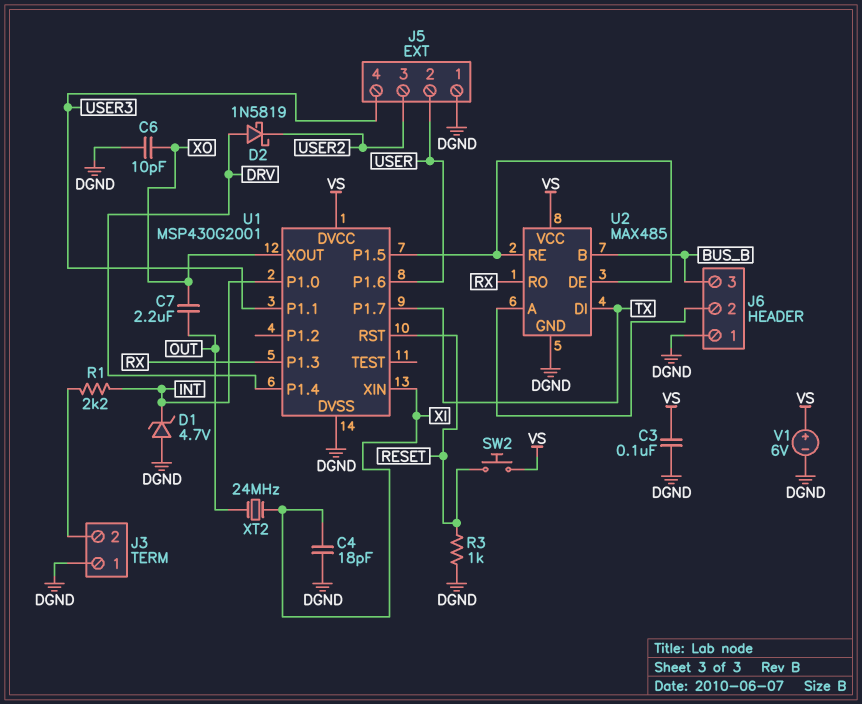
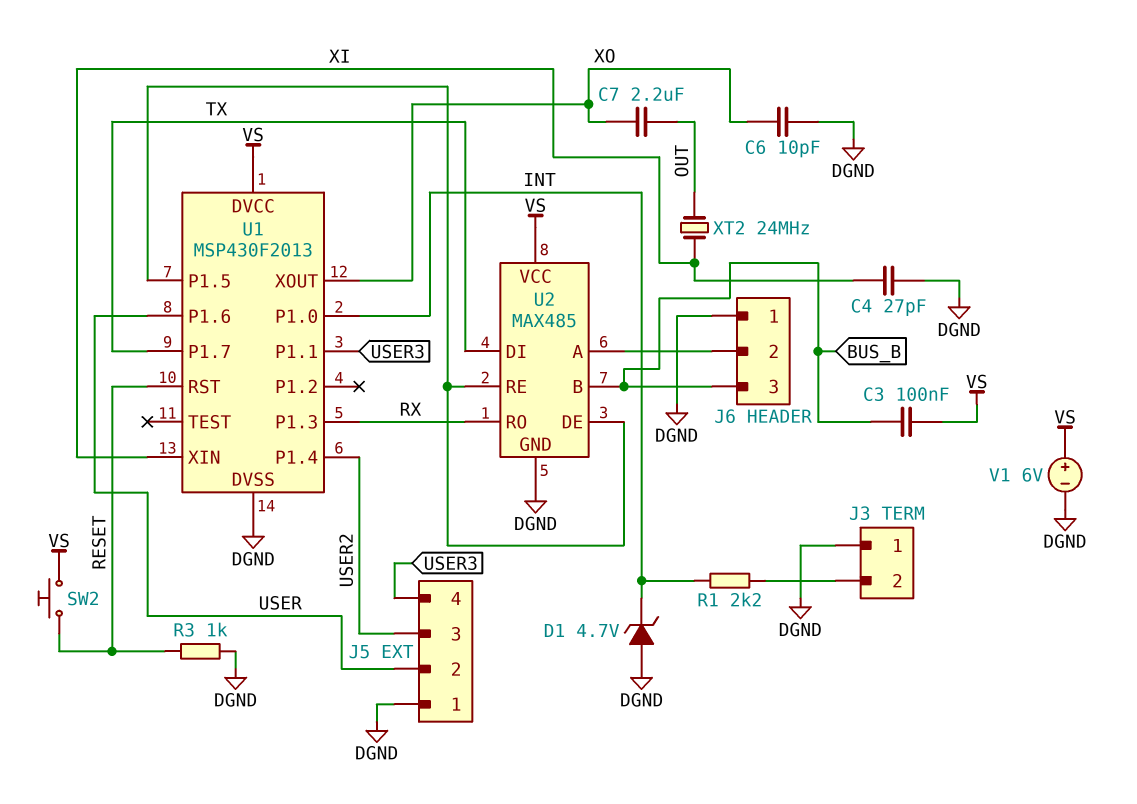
C3: 100nF (DGND, VS) -> 100nF (BUS_B, VS)
C4: 18pF (DGND, XI) -> 27pF (DGND, XI)
D2: schottky 1N5819 (A DRV, K USER2) -> none
U1: MSP430G2001 -> MSP430F2013
U1 pin P1.4: DRV -> USER2

